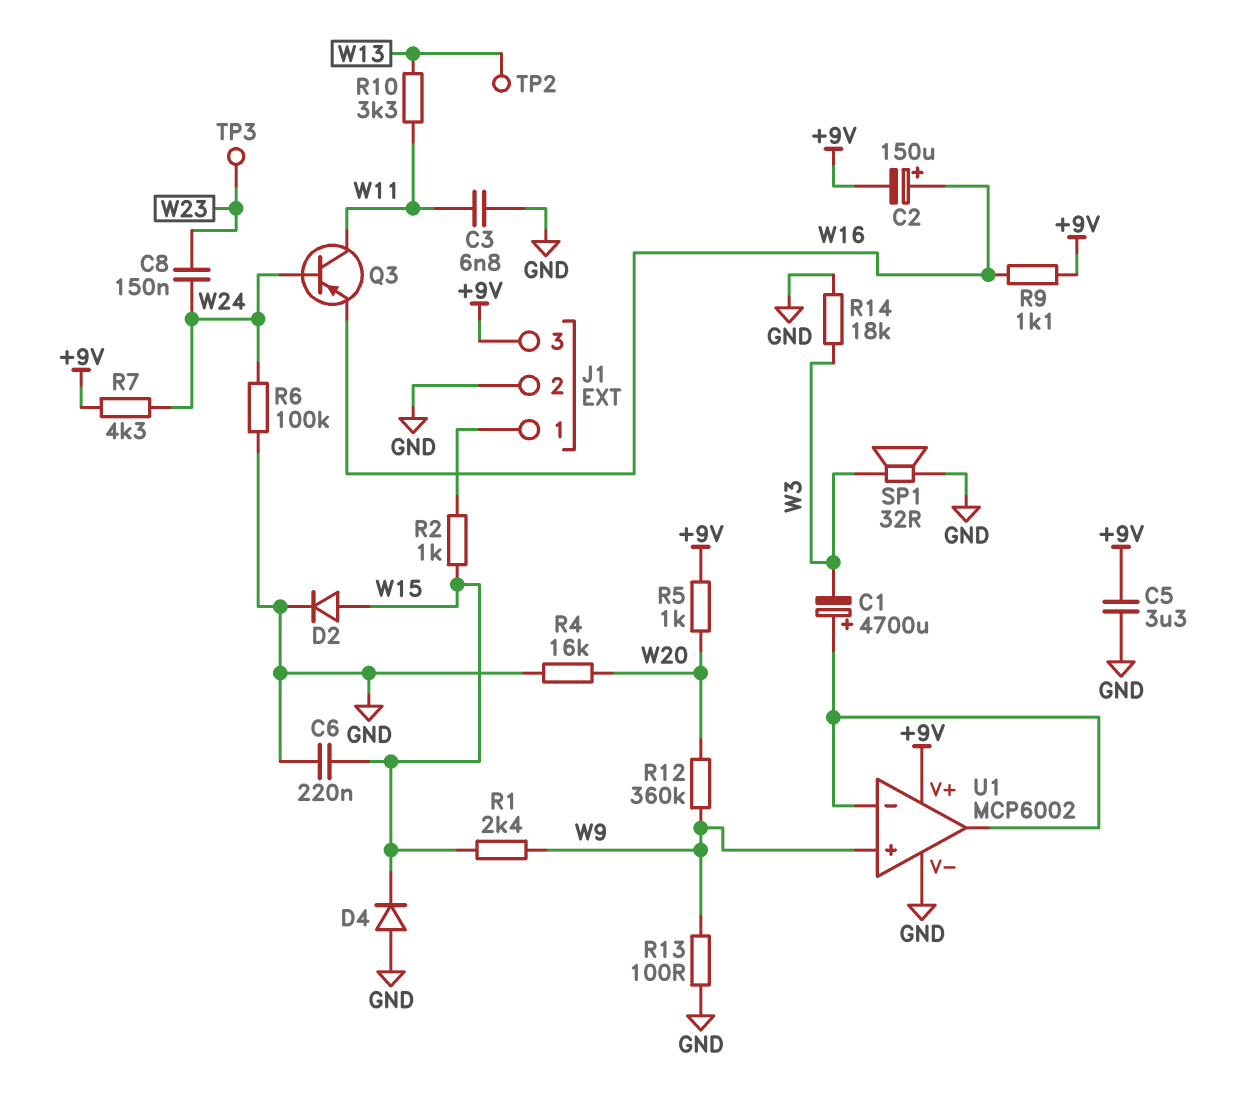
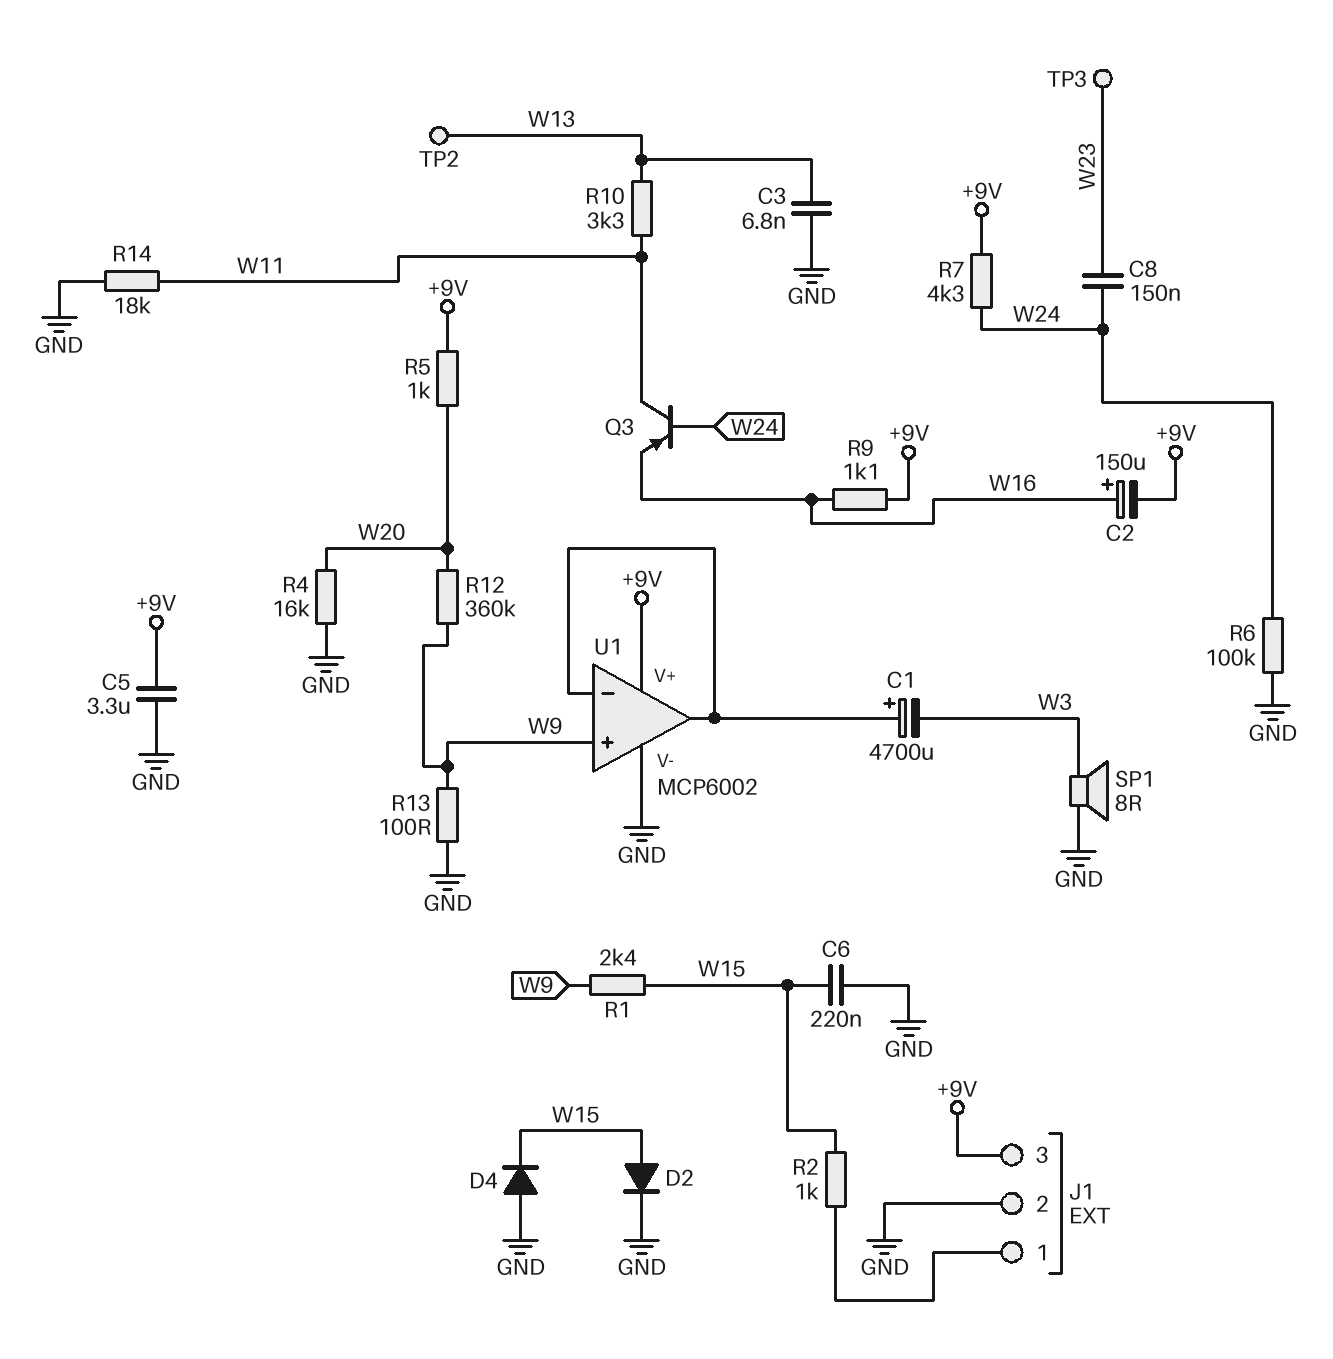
C3: 6.8nF (GND, W11) -> 6.8nF (GND, W13)
R14: 18k (GND, W3) -> 18k (GND, W11)
SP1: speaker 32R (GND, W3) -> speaker 8R (GND, W3)

